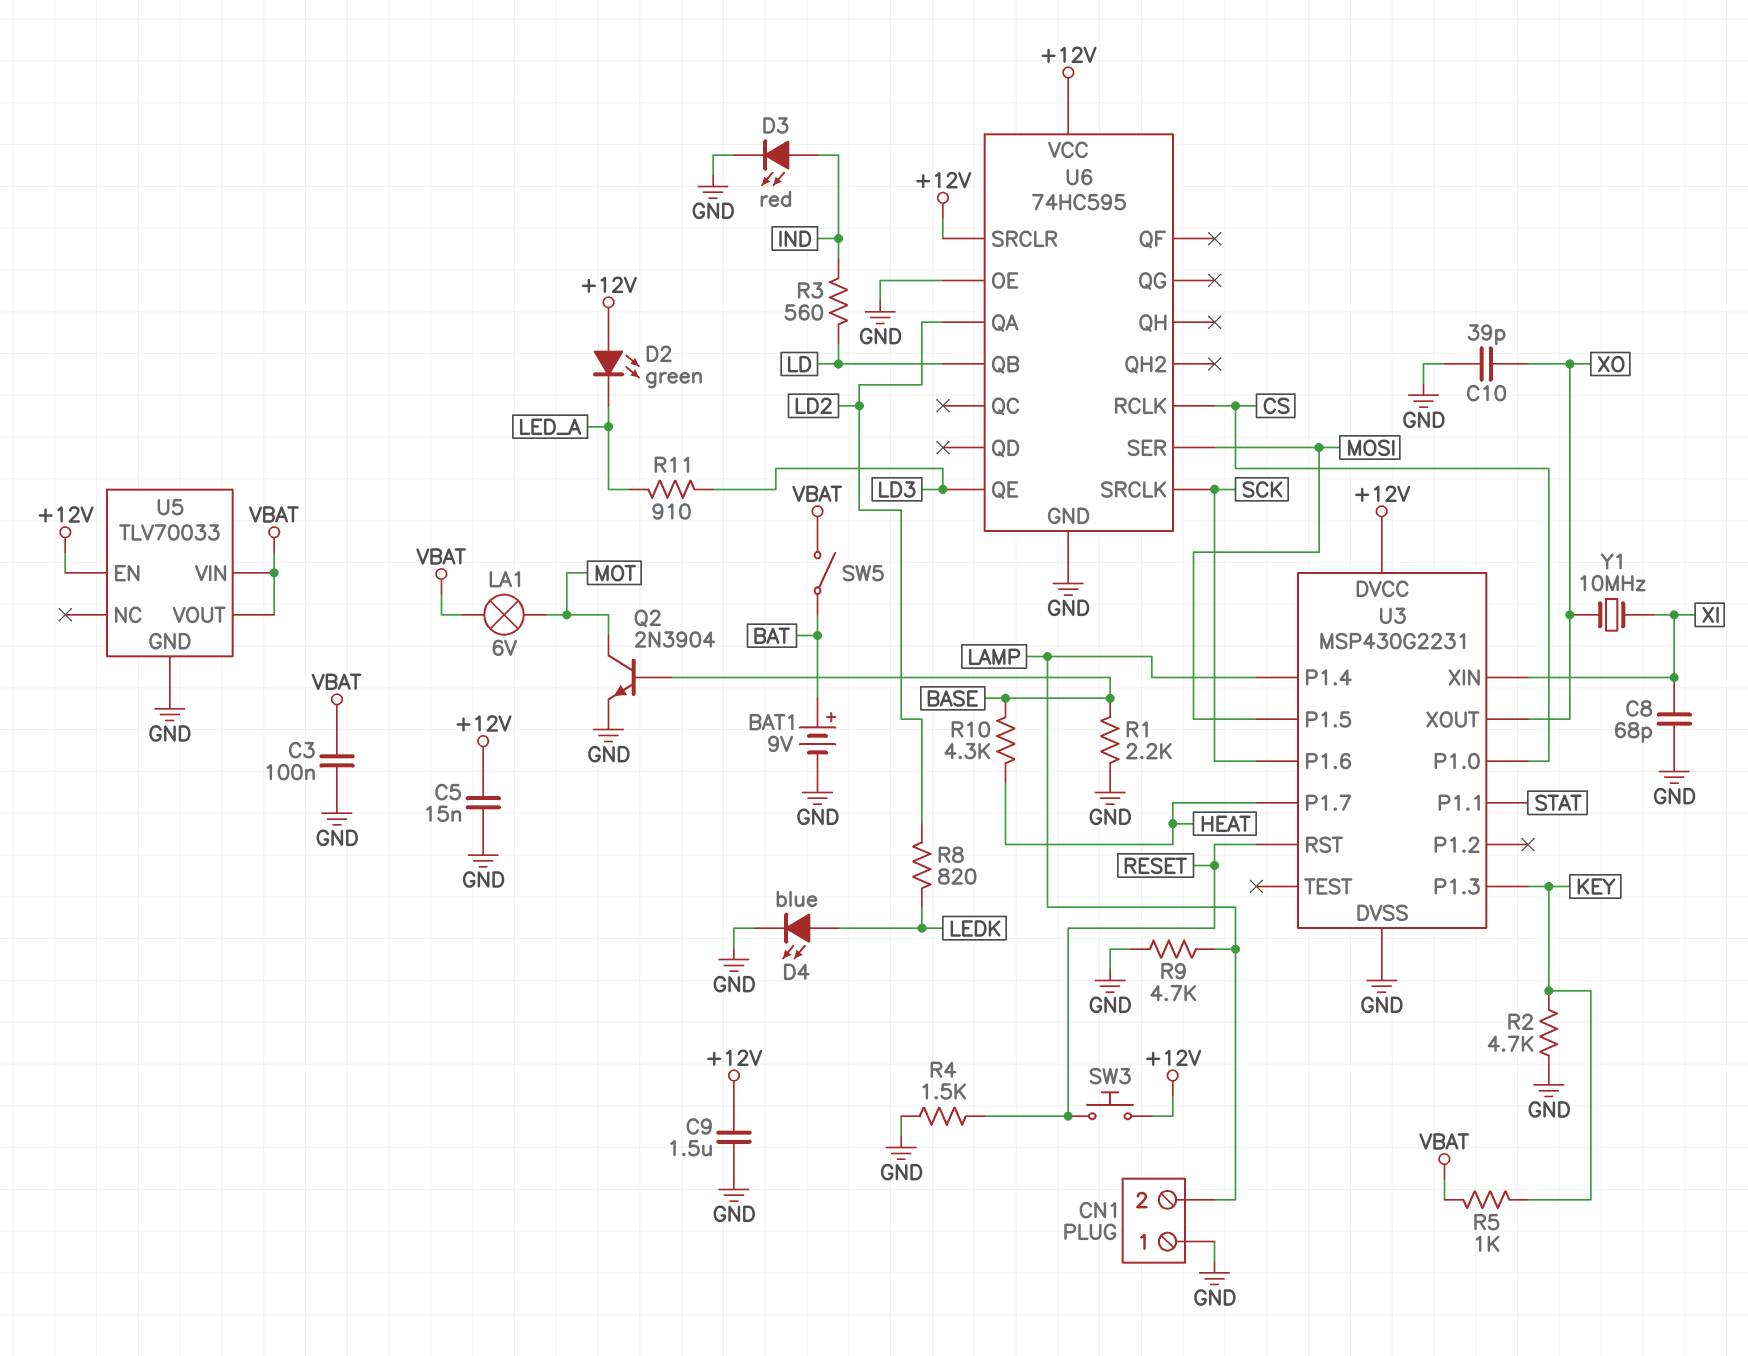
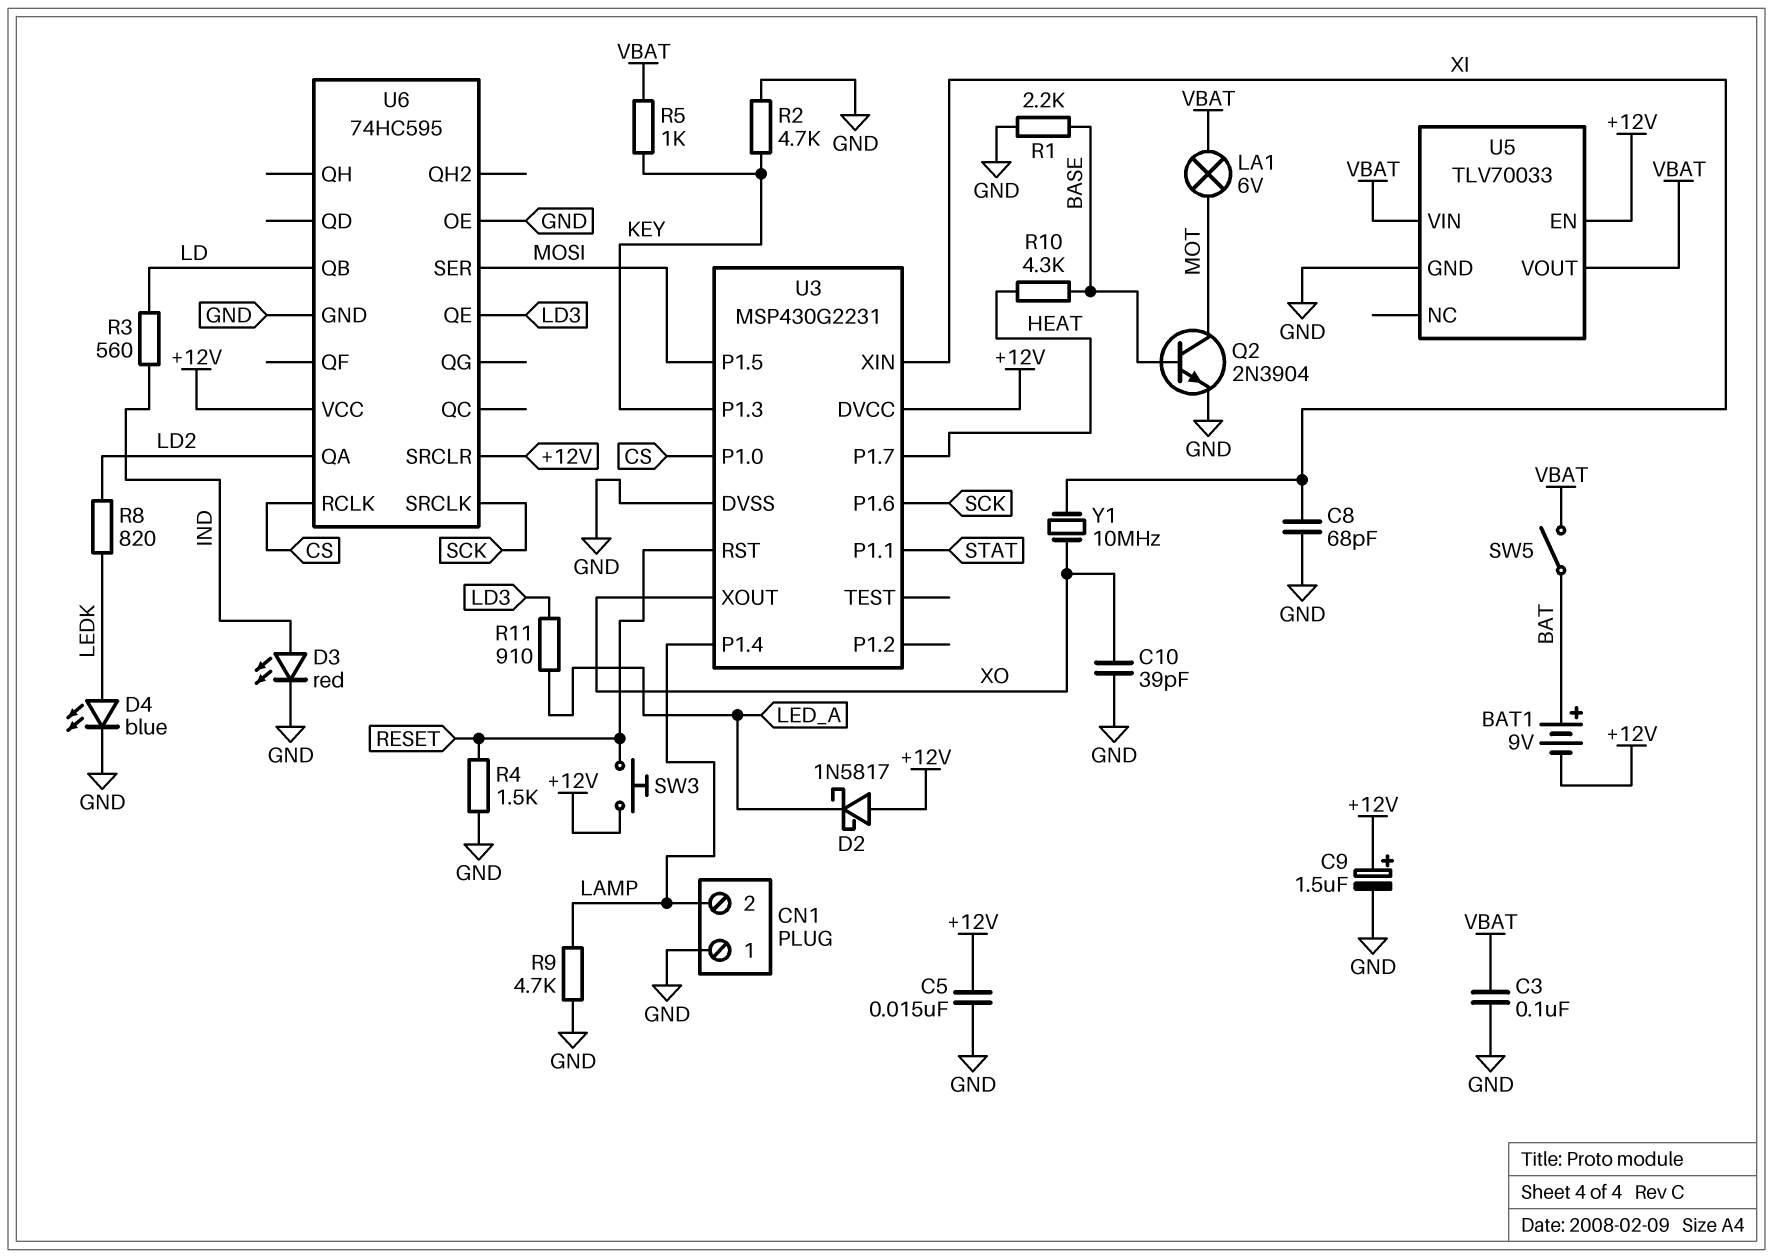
BAT1: 9V (plus BAT, minus GND) -> 9V (plus BAT, minus +12V)
C9: 1.5uF (+12V, GND) -> 1.5uF (plus +12V, minus GND)
D2: LED green (A +12V, K LED_A) -> schottky 1N5817 (A +12V, K LED_A)

